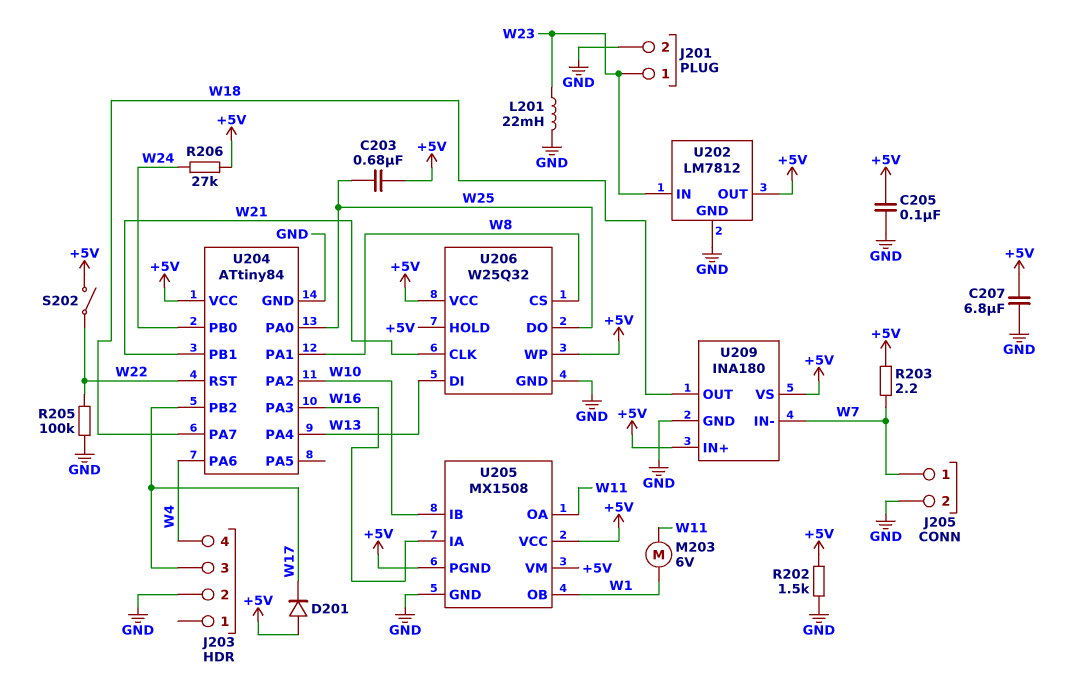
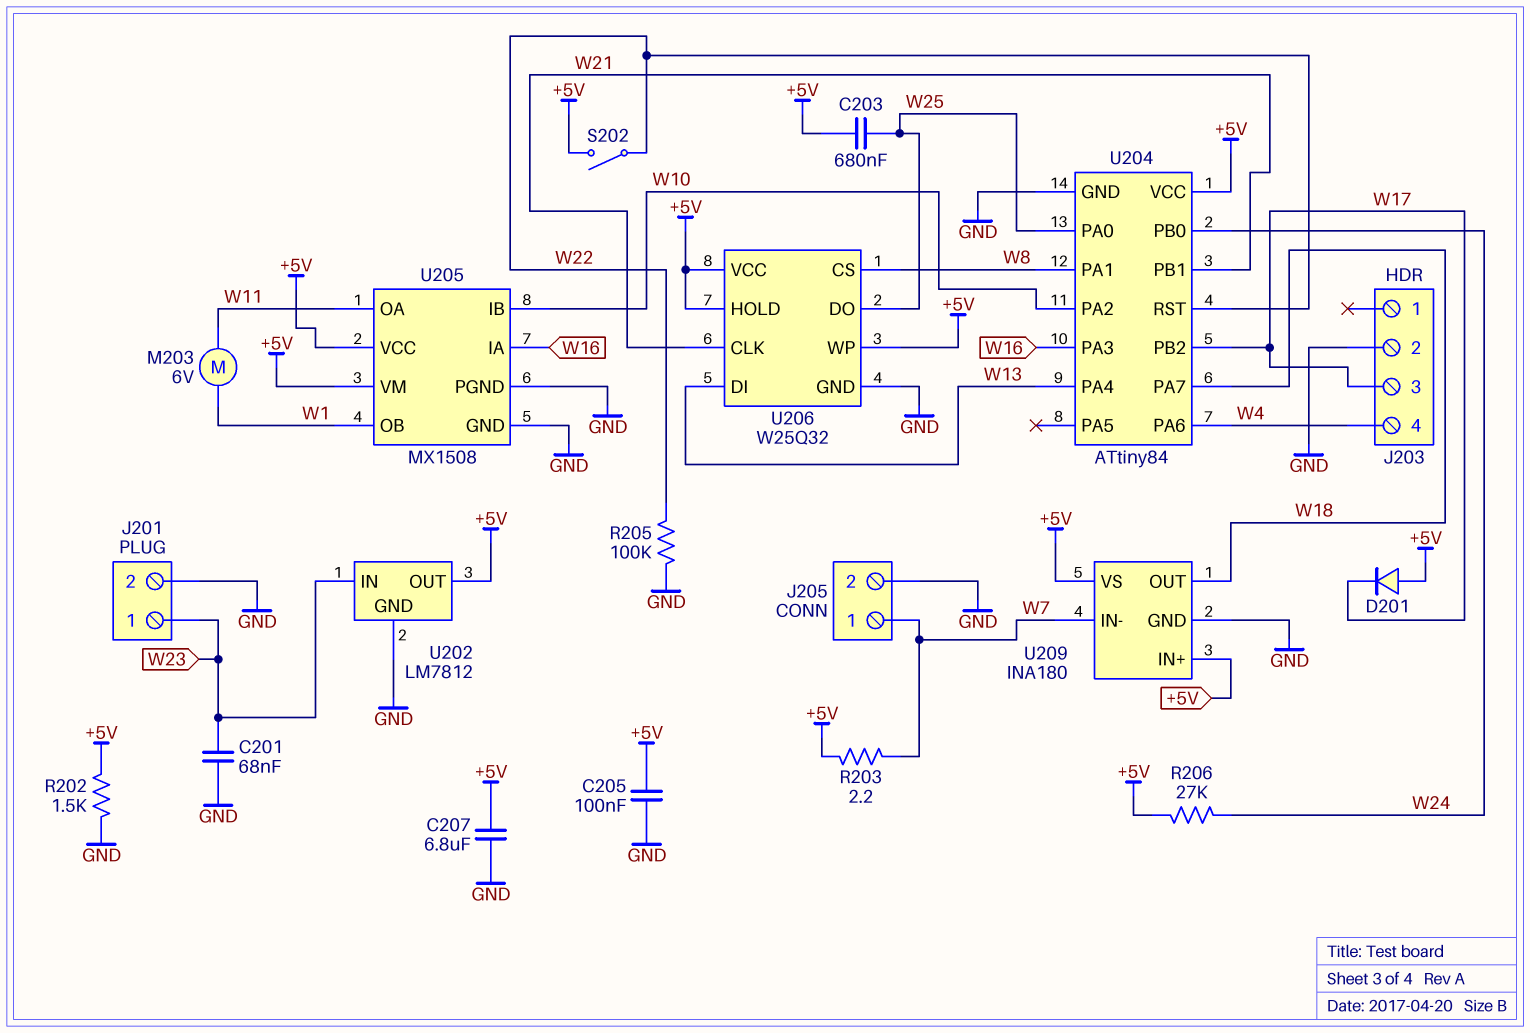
C201: none -> 68nF (GND, W23)
L201: 22mH (GND, W23) -> none
U205 pin PGND: +5V -> GND

